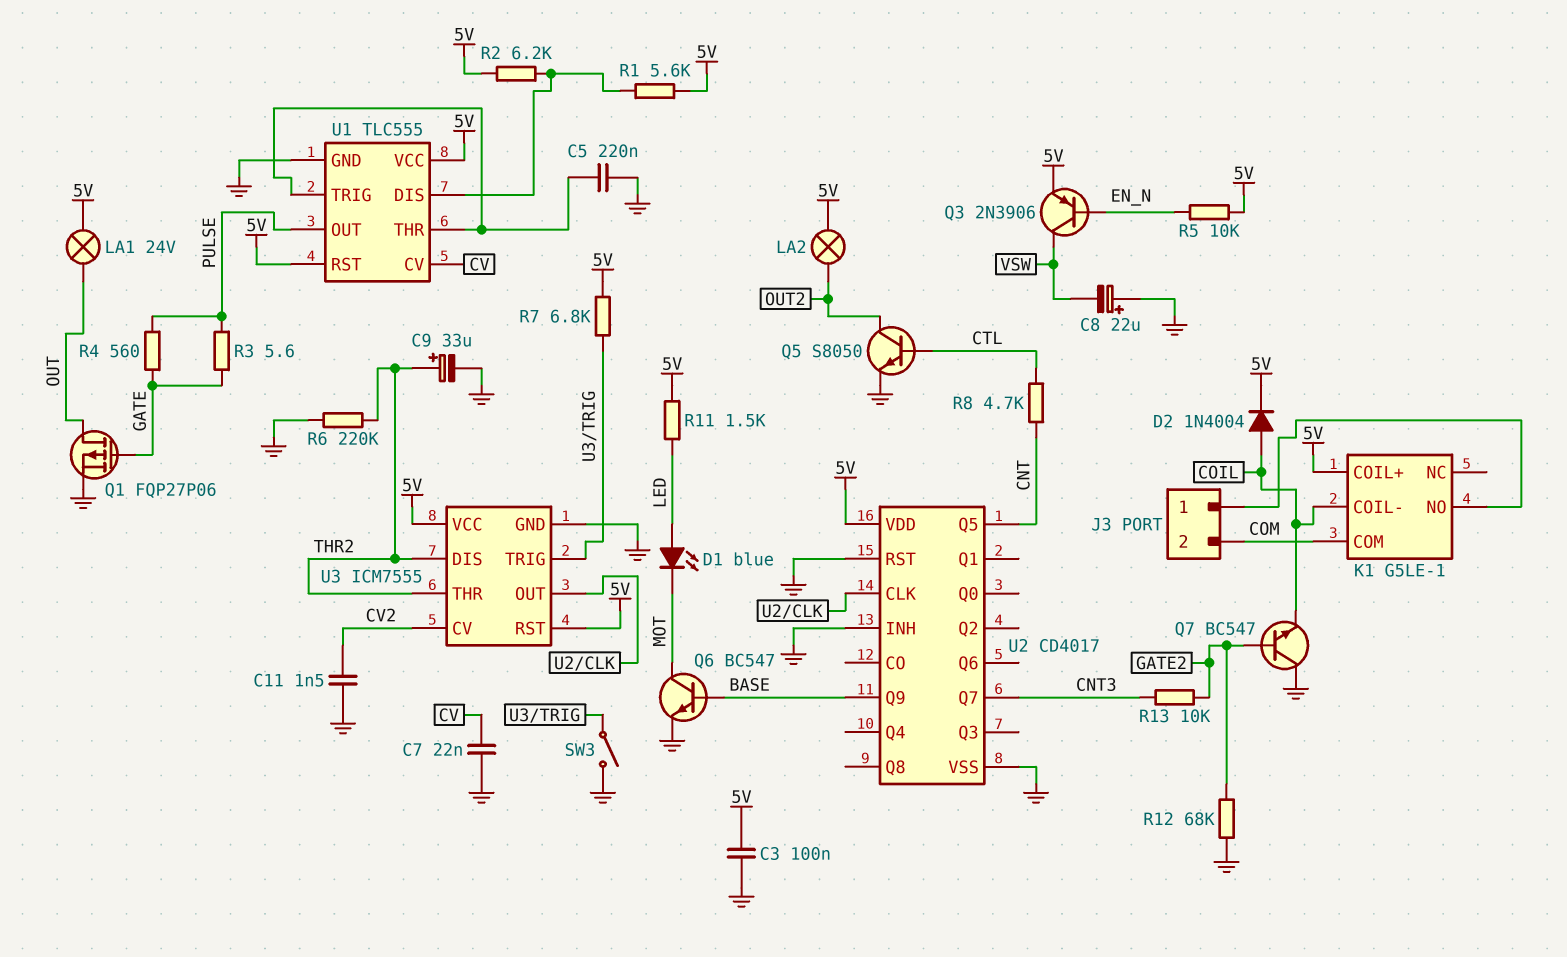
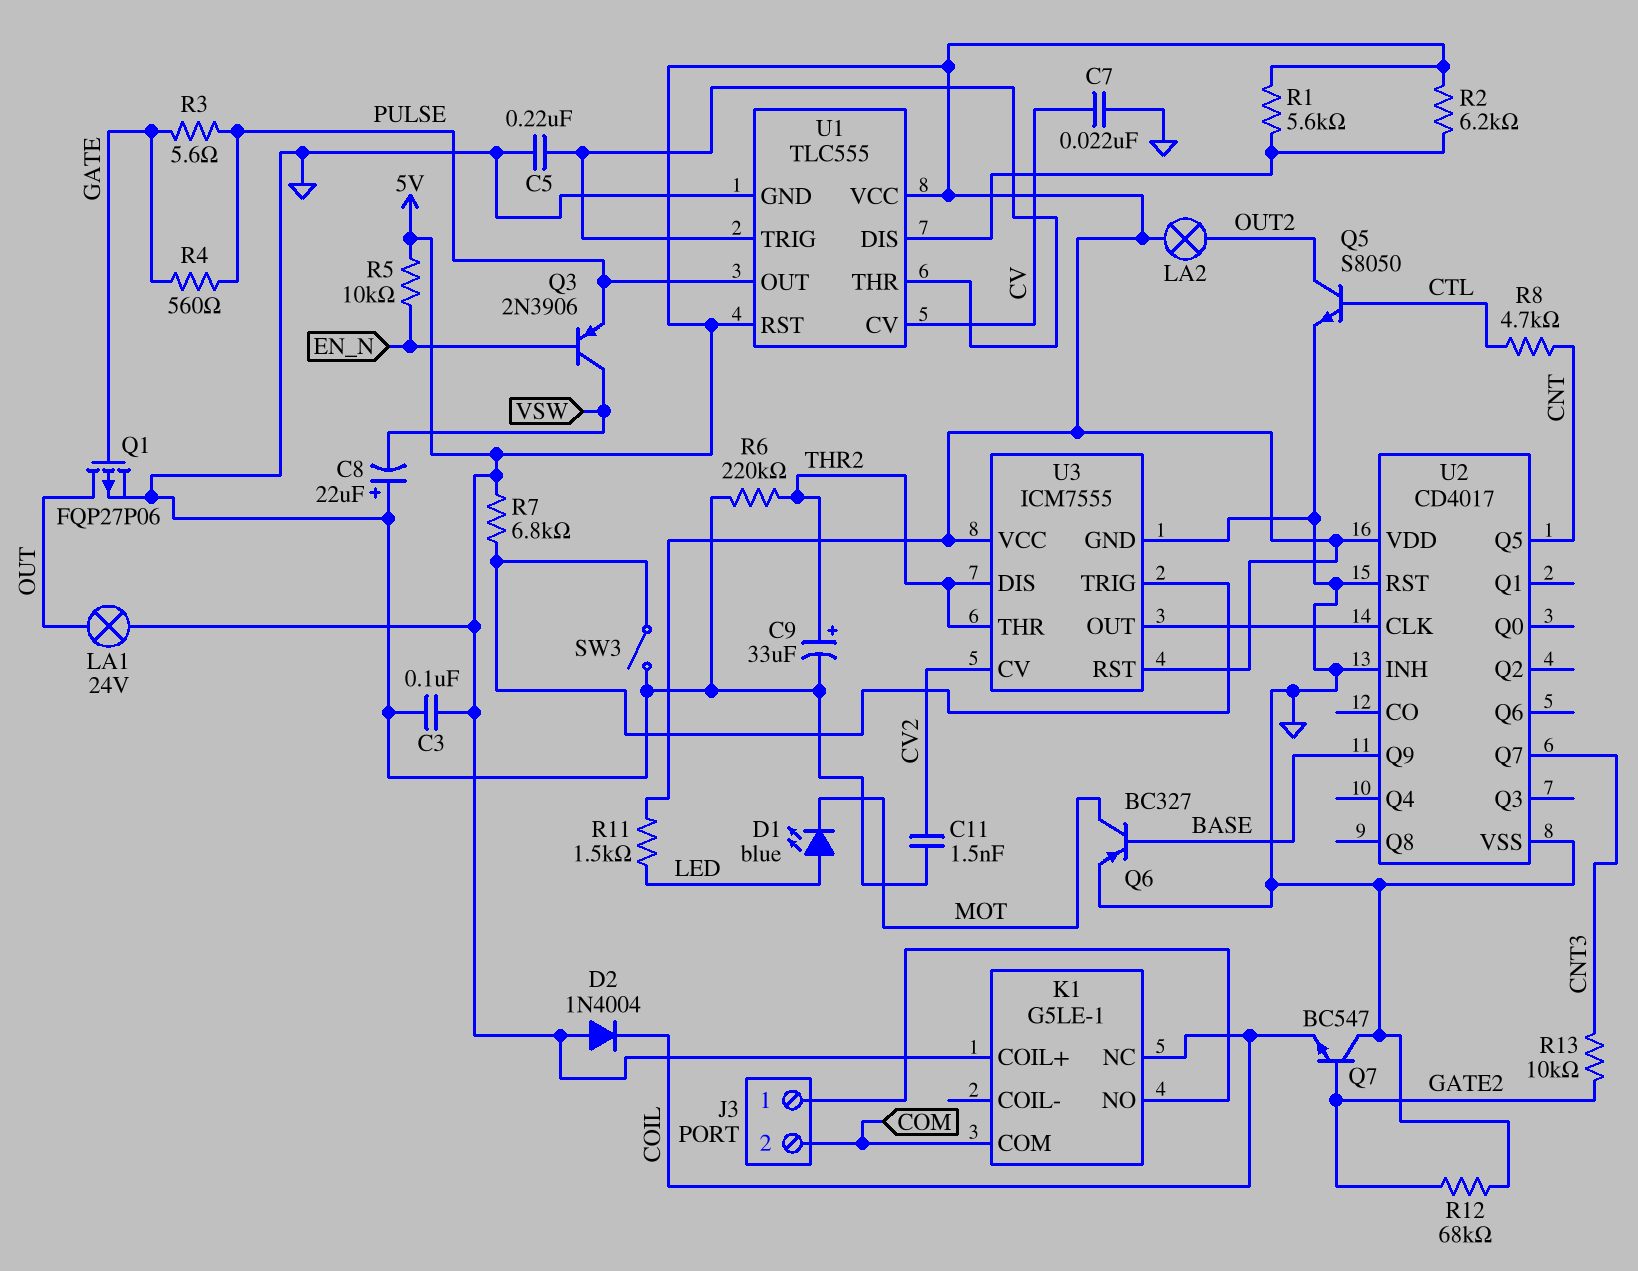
D2: diode 1N4004 (A COIL, K 5V) -> diode 1N4004 (A 5V, K COIL)
K1 pin COIL-: COIL -> none
K1 pin NC: none -> COIL
Q3: PNP 2N3906 (B EN_N, C VSW, E 5V) -> PNP 2N3906 (B EN_N, C VSW, E PULSE)
Q6: NPN BC547 (B BASE, C MOT, E GND) -> PNP BC327 (B BASE, C MOT, E GND)

